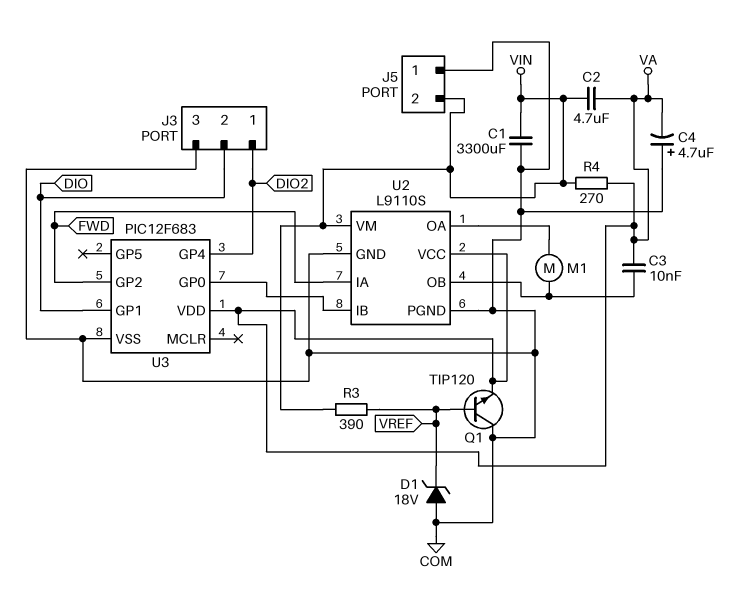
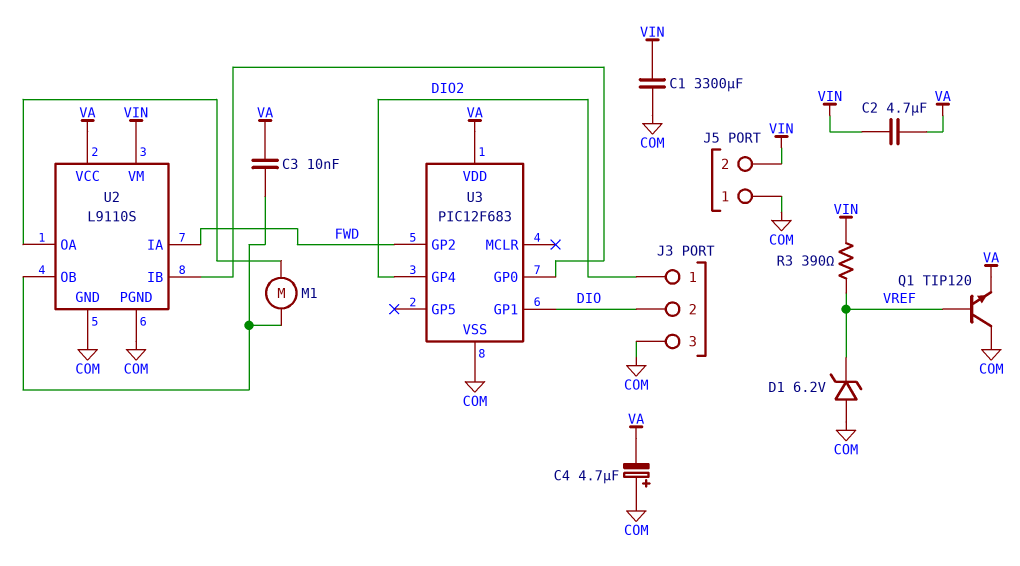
D1: zener 18V (A COM, K VREF) -> zener 6.2V (A COM, K VREF)
R4: 270 (VA, VIN) -> none

